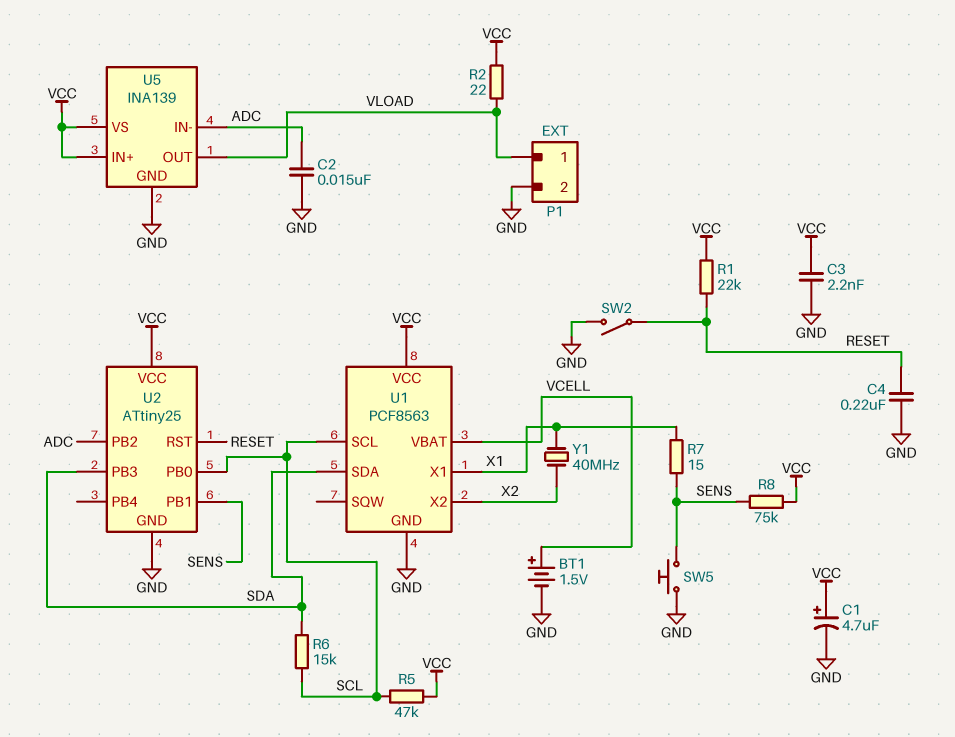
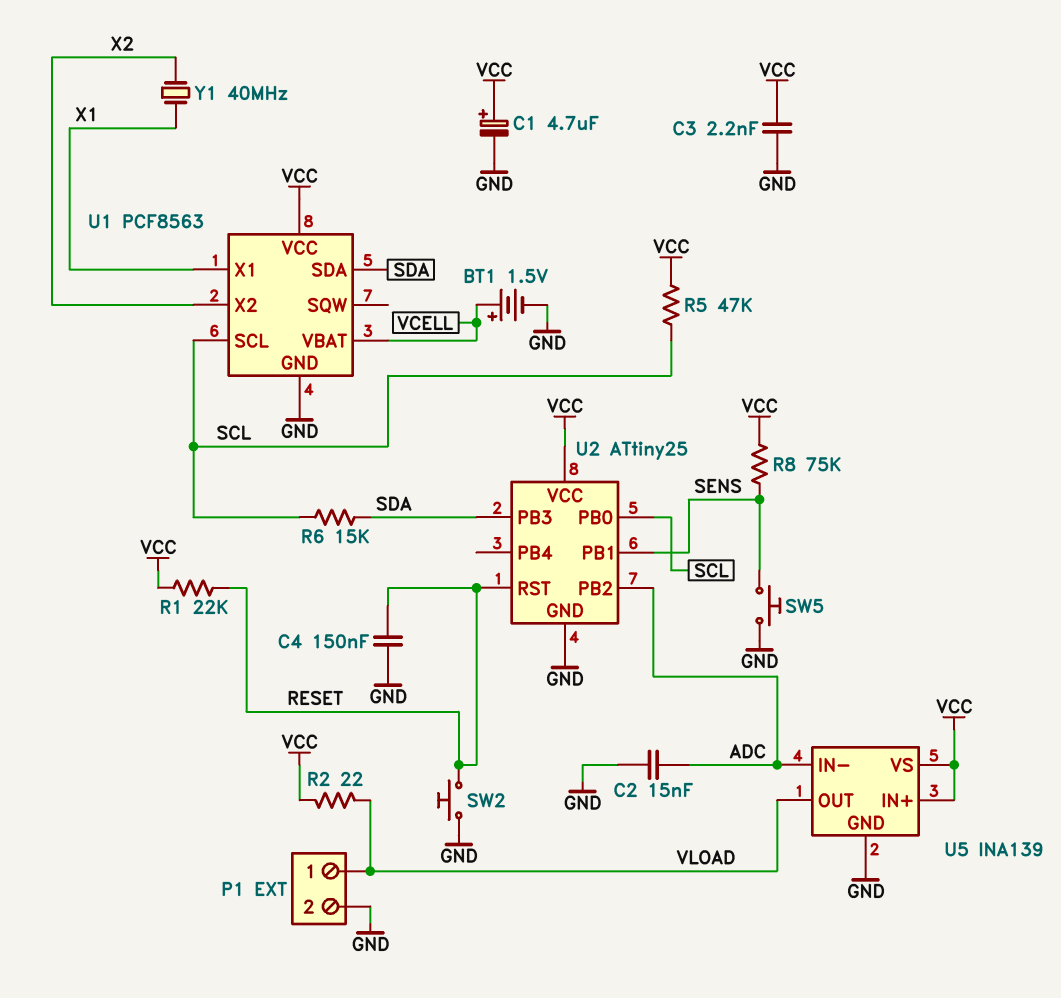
C4: 220nF (GND, RESET) -> 150nF (GND, RESET)
R7: 15 (SENS, X1) -> none
SW2: switch (GND, RESET) -> button (GND, RESET)

